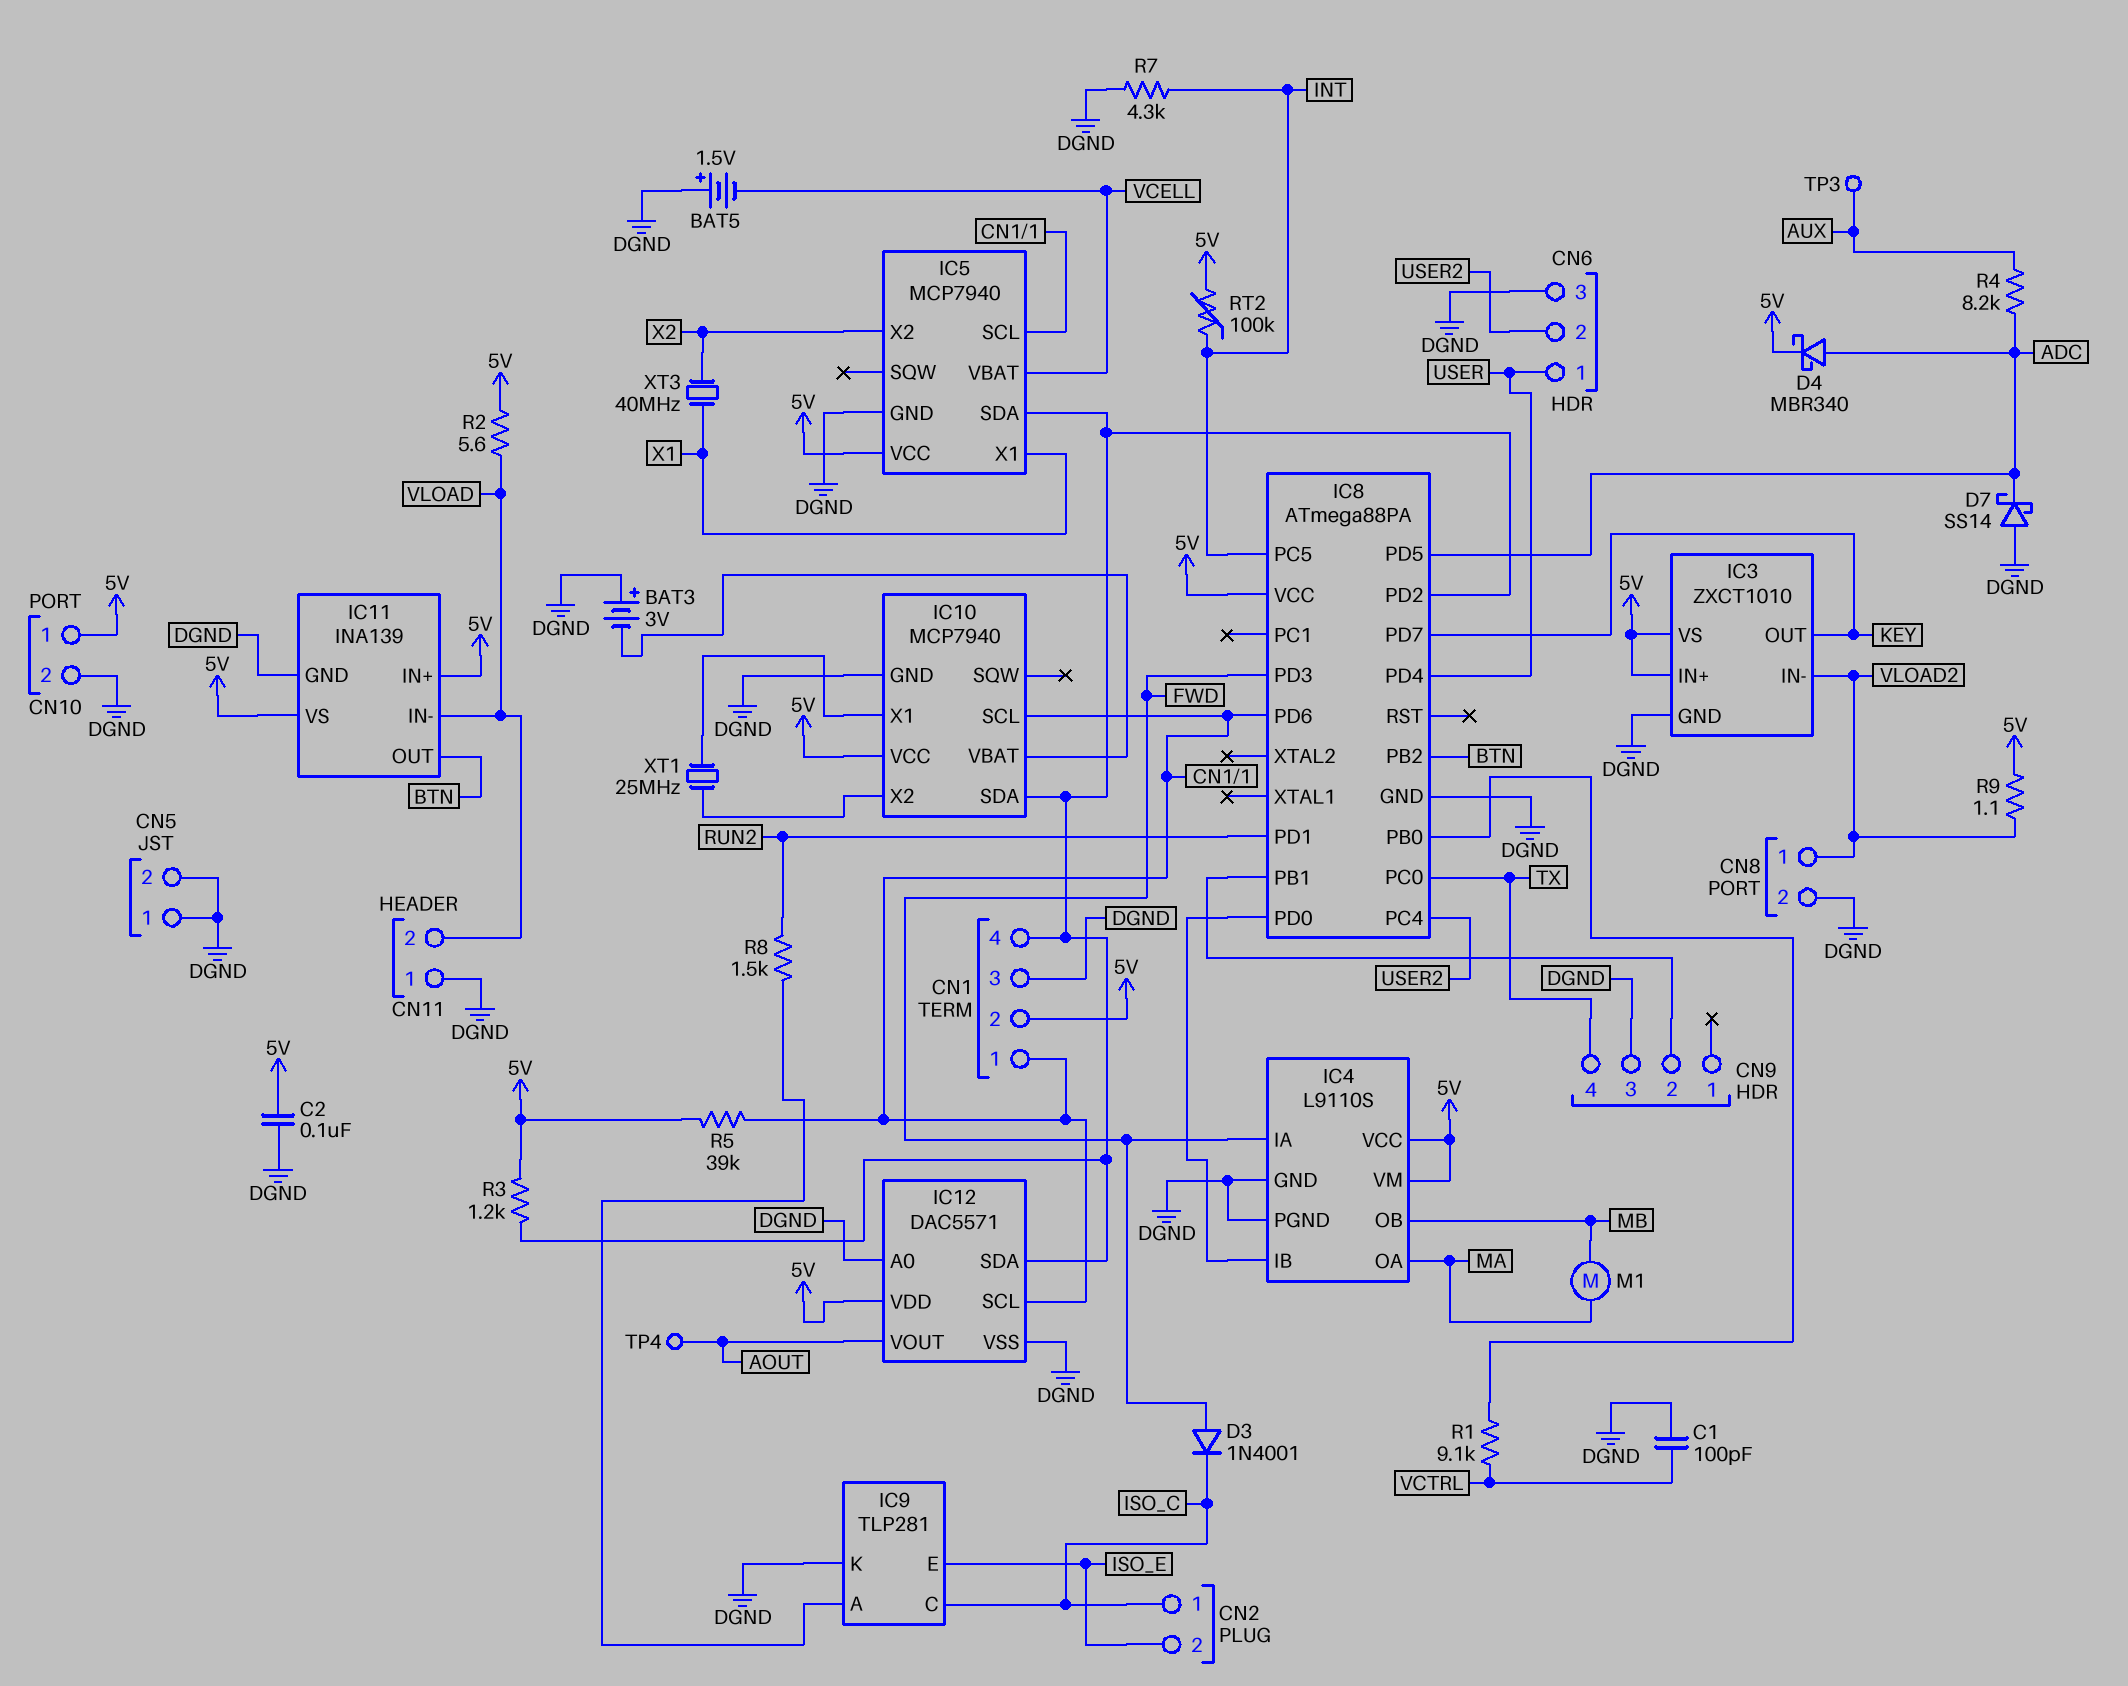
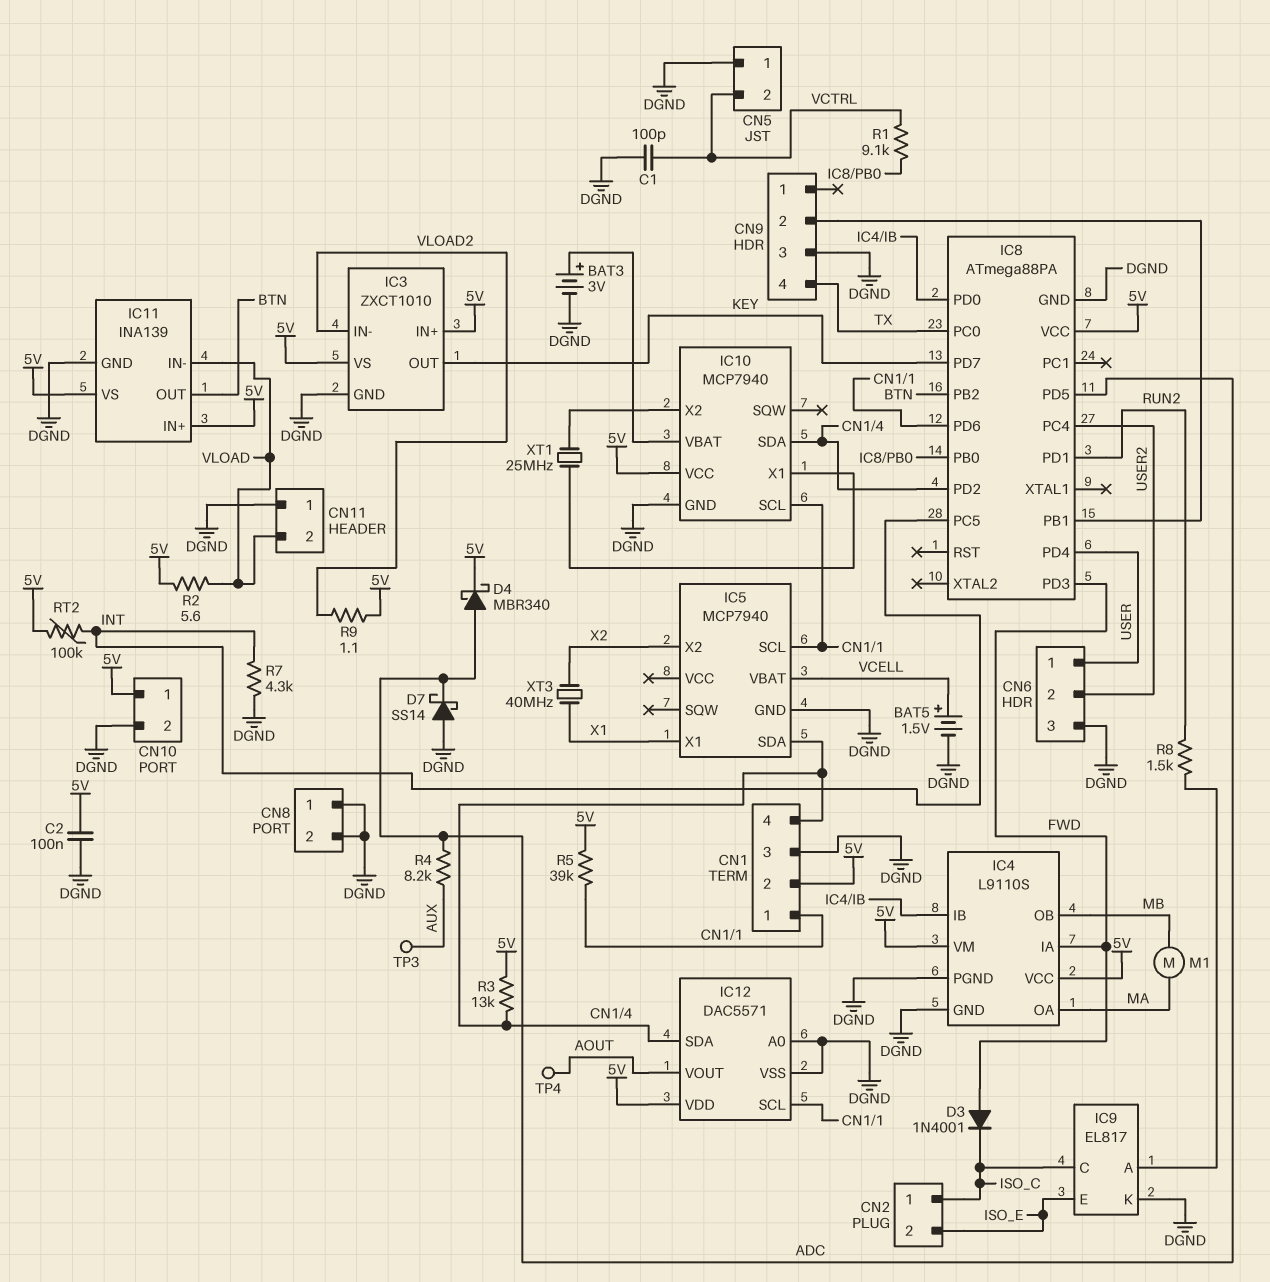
BAT3: 3V (plus DGND, minus IC10/VBAT) -> 3V (plus IC10/VBAT, minus DGND)
BAT5: 1.5V (plus DGND, minus VCELL) -> 1.5V (plus VCELL, minus DGND)
CN5 pin 2: DGND -> VCTRL
CN8 pin 1: VLOAD2 -> DGND
IC5 pin VCC: 5V -> none
IC9: TLP281 -> EL817
R3: 1.2k (5V, CN1/4) -> 13k (5V, CN1/4)

